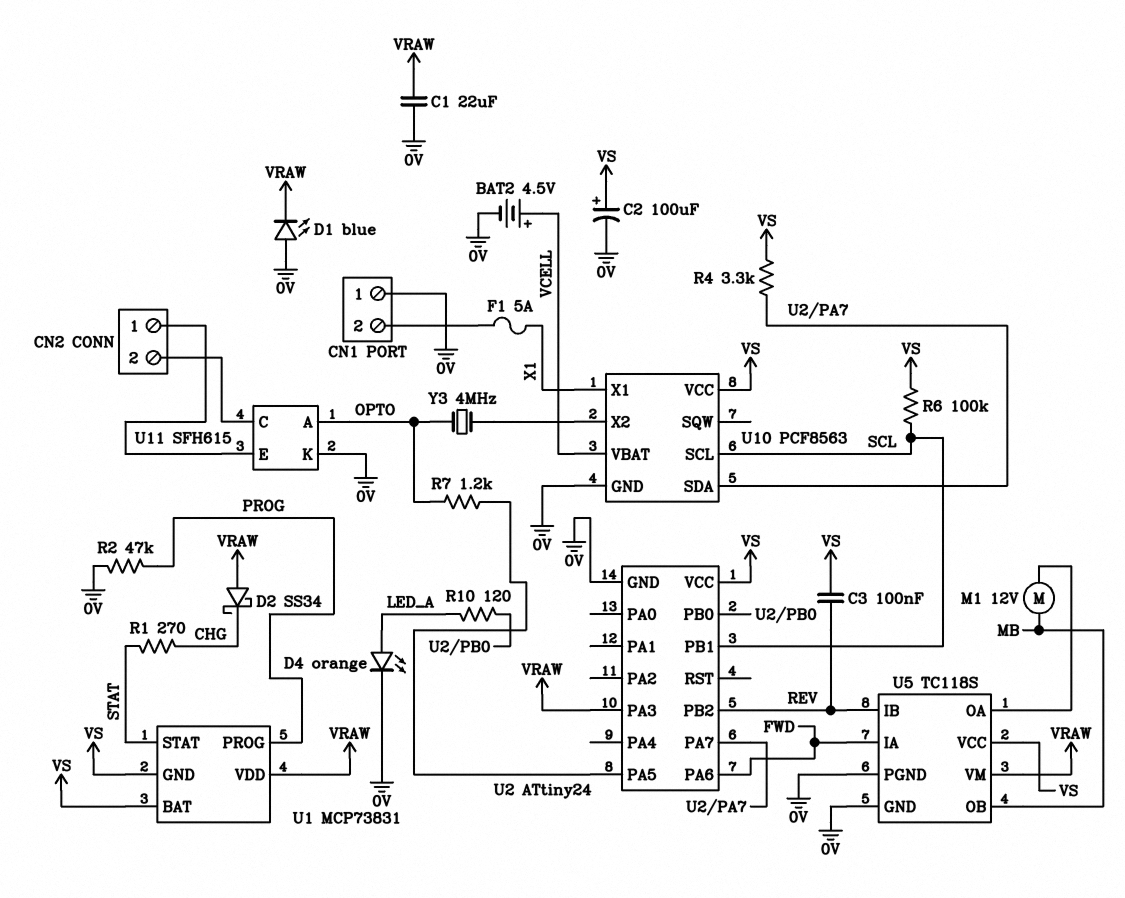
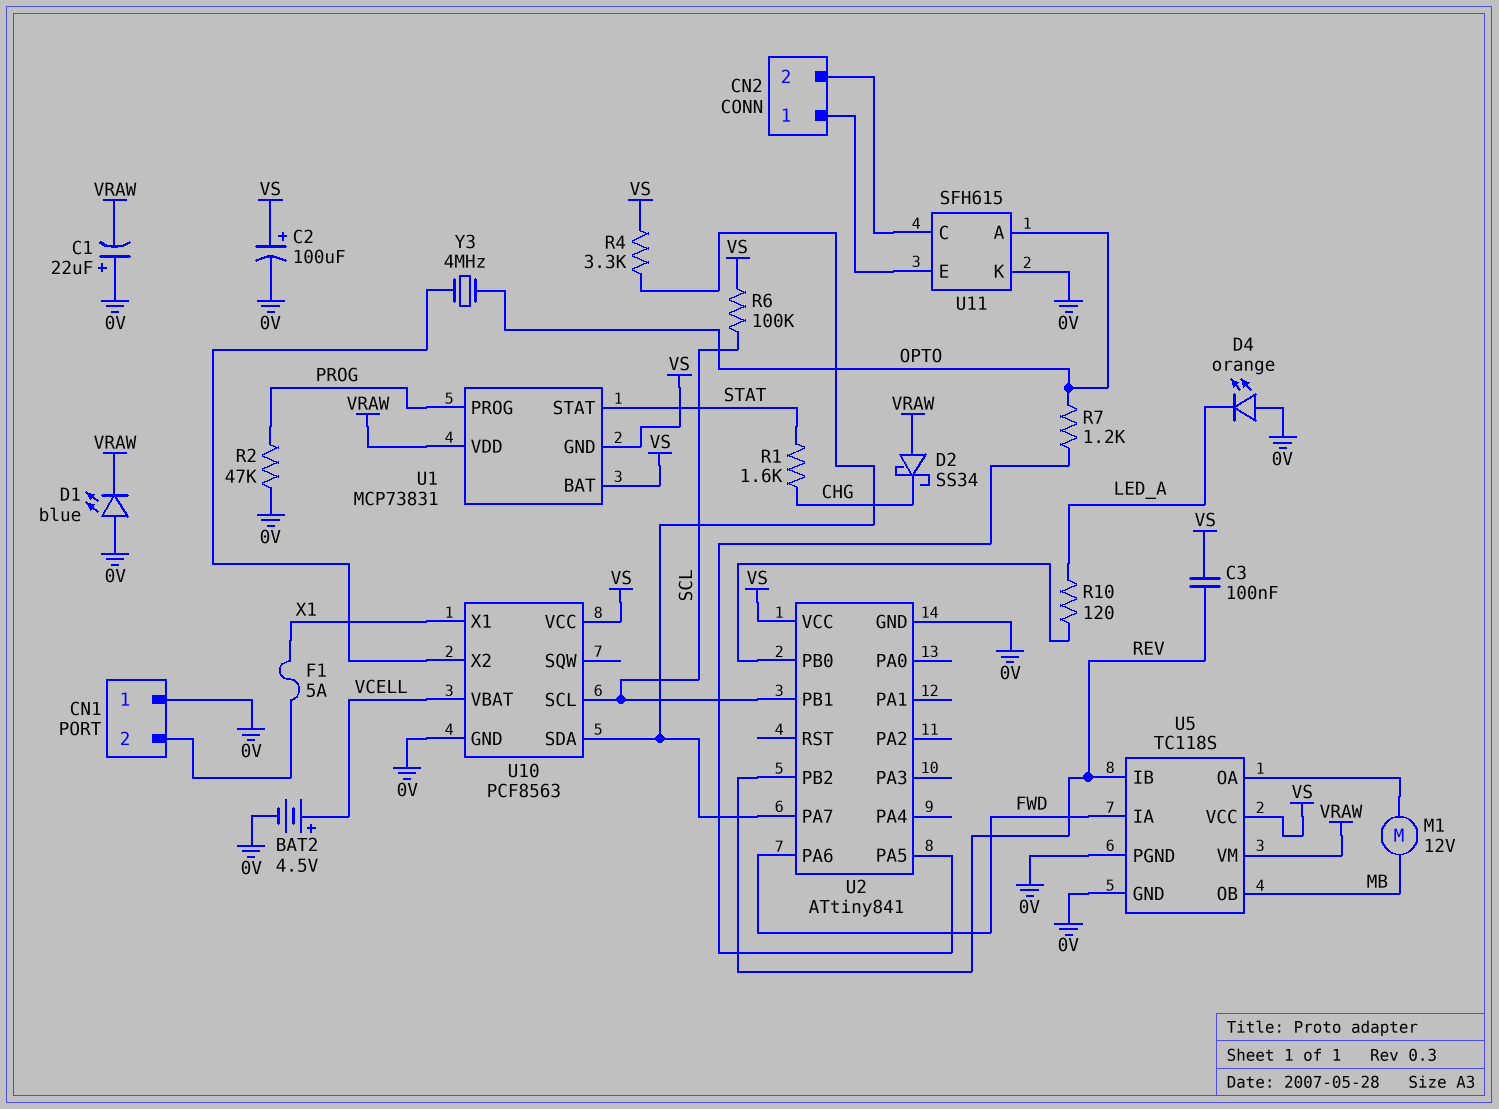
C1: 22uF (0V, VRAW) -> 22uF (plus 0V, minus VRAW)
D4: LED orange (A LED_A, K 0V) -> LED orange (A 0V, K LED_A)
R1: 270 (CHG, STAT) -> 1.6k (CHG, STAT)
U2: ATtiny24 -> ATtiny841
U2 pin PA3: VRAW -> none

